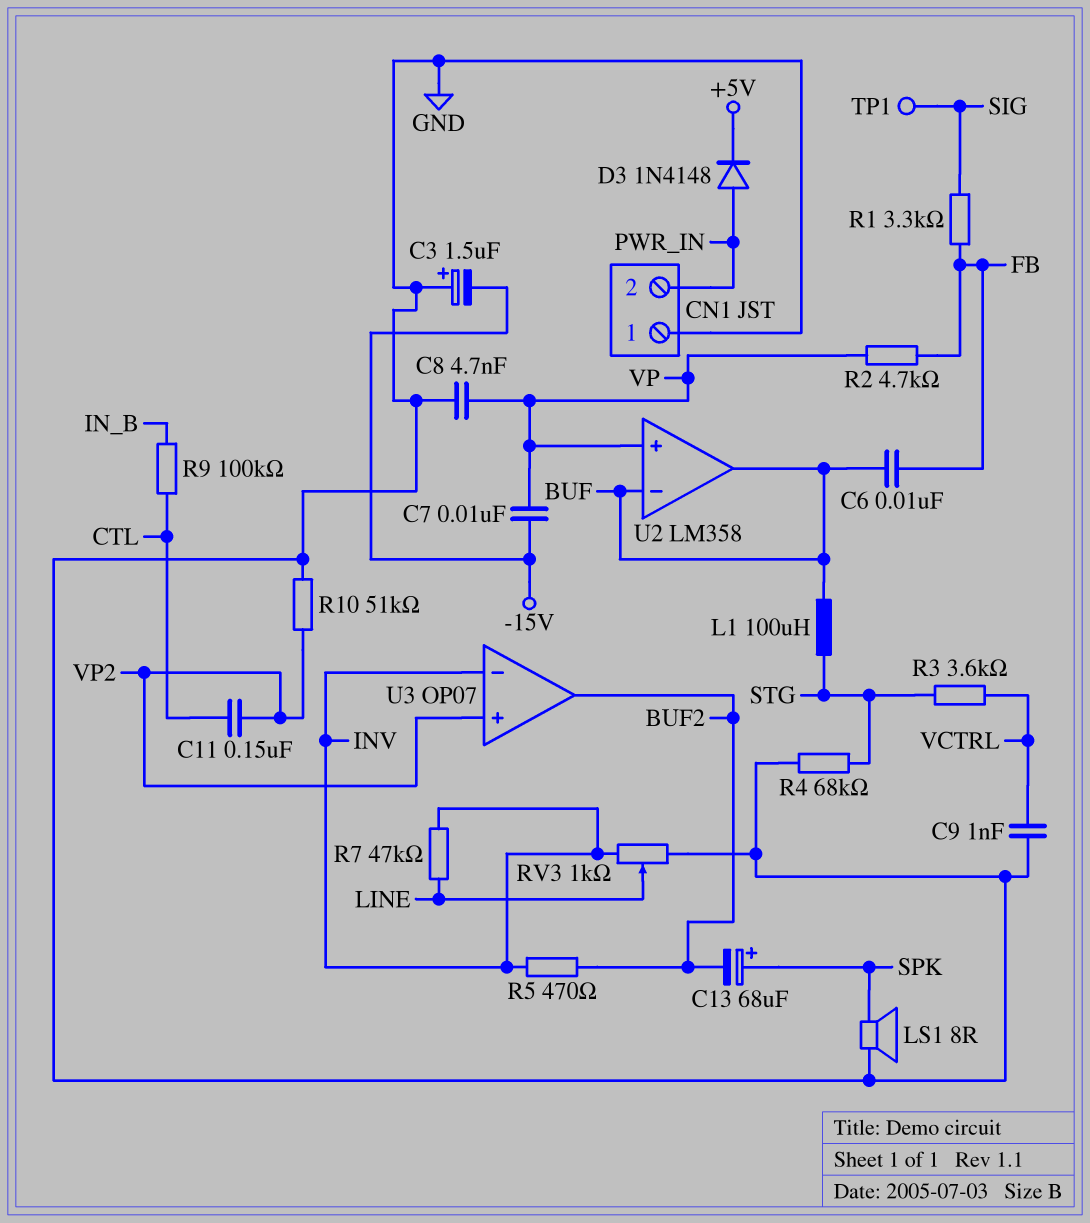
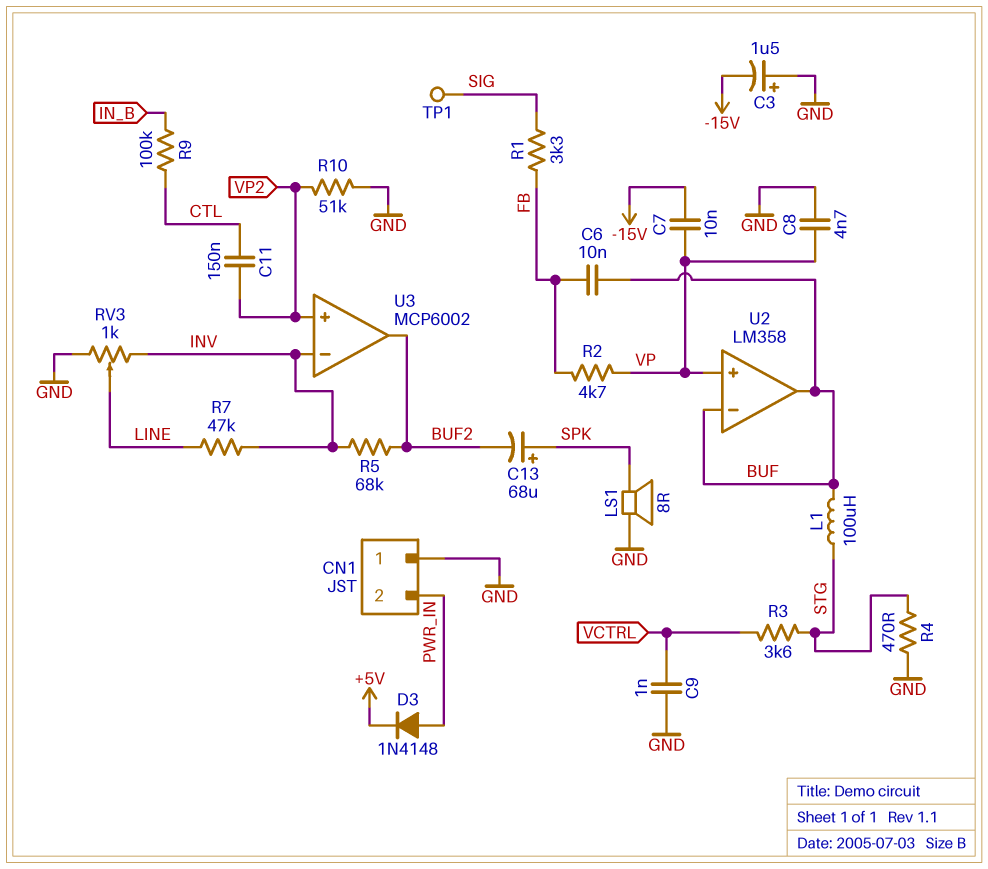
R4: 68k (GND, STG) -> 470 (GND, STG)
R5: 470 (BUF2, INV) -> 68k (BUF2, INV)
U3: OP07 -> MCP6002

